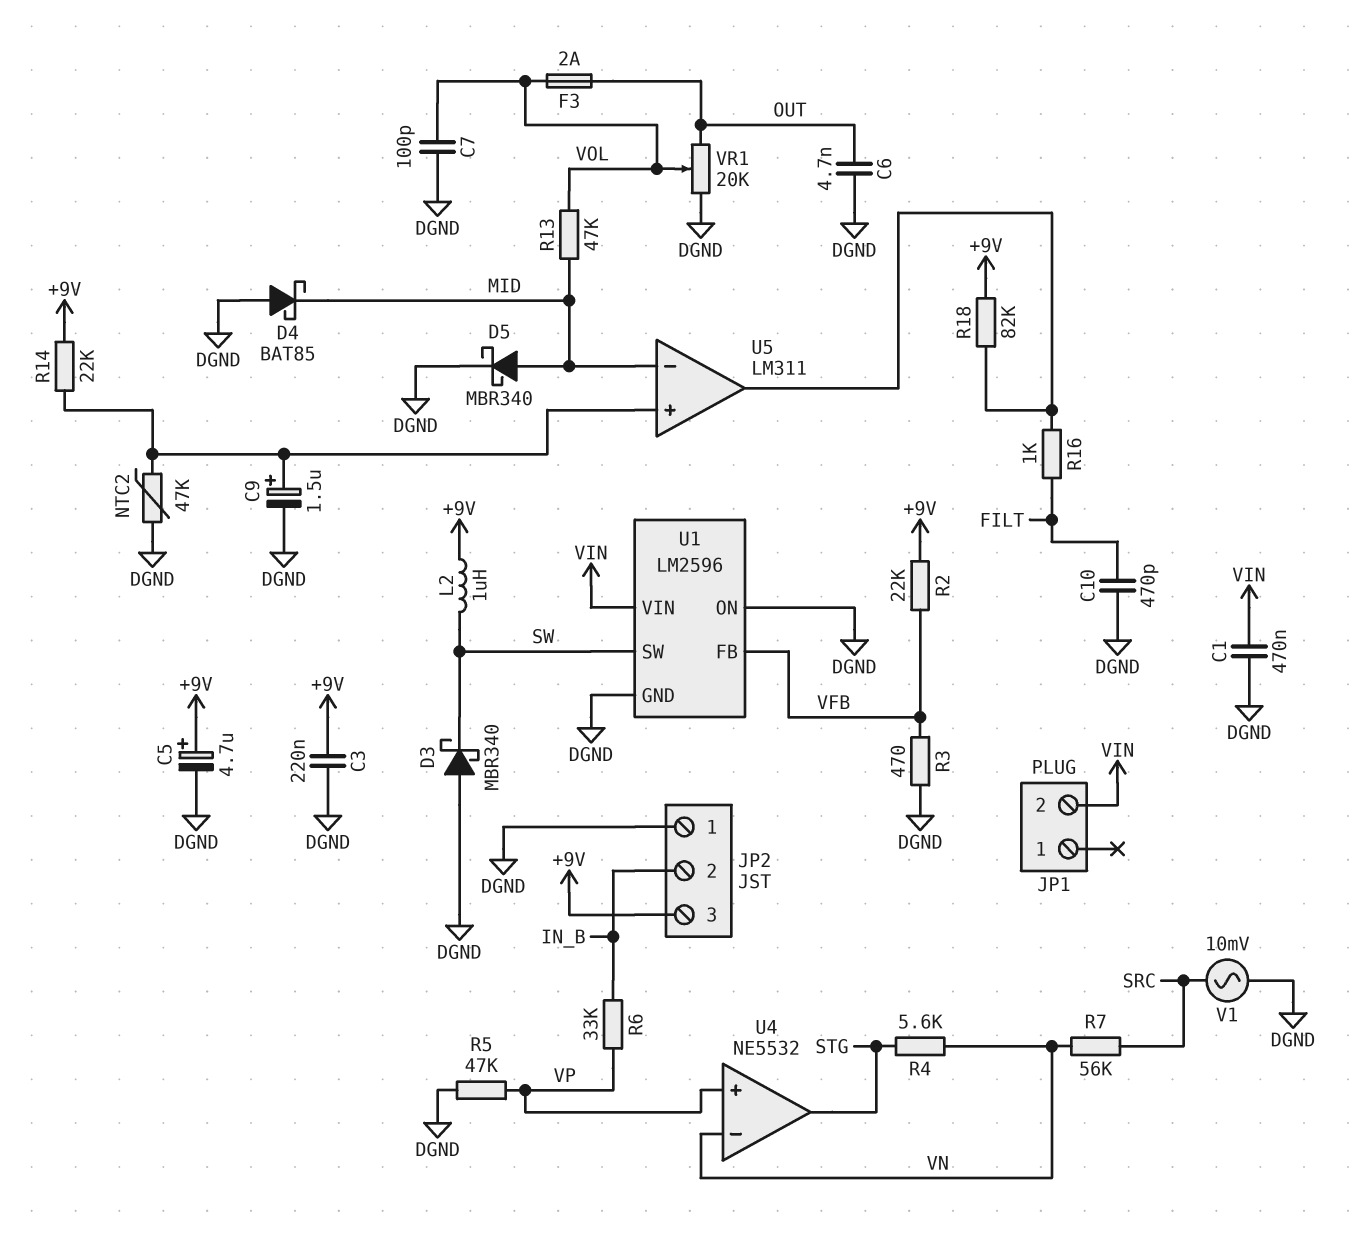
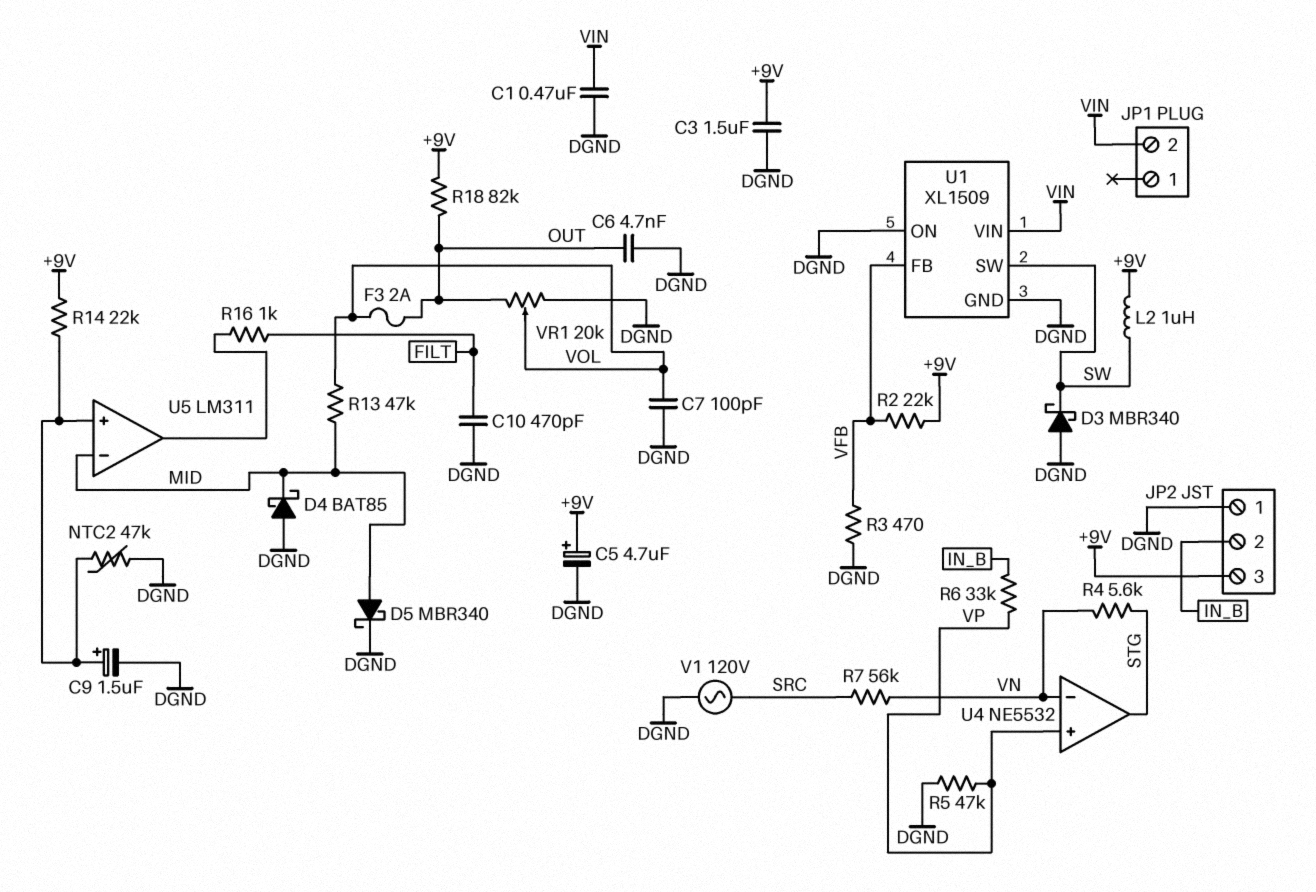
C3: 220nF (+9V, DGND) -> 1.5uF (+9V, DGND)
R18: 82k (+9V, U5/out) -> 82k (+9V, OUT)
U1: LM2596 -> XL1509
V1: AC 10mV (DGND, SRC) -> AC 120V (DGND, SRC)

